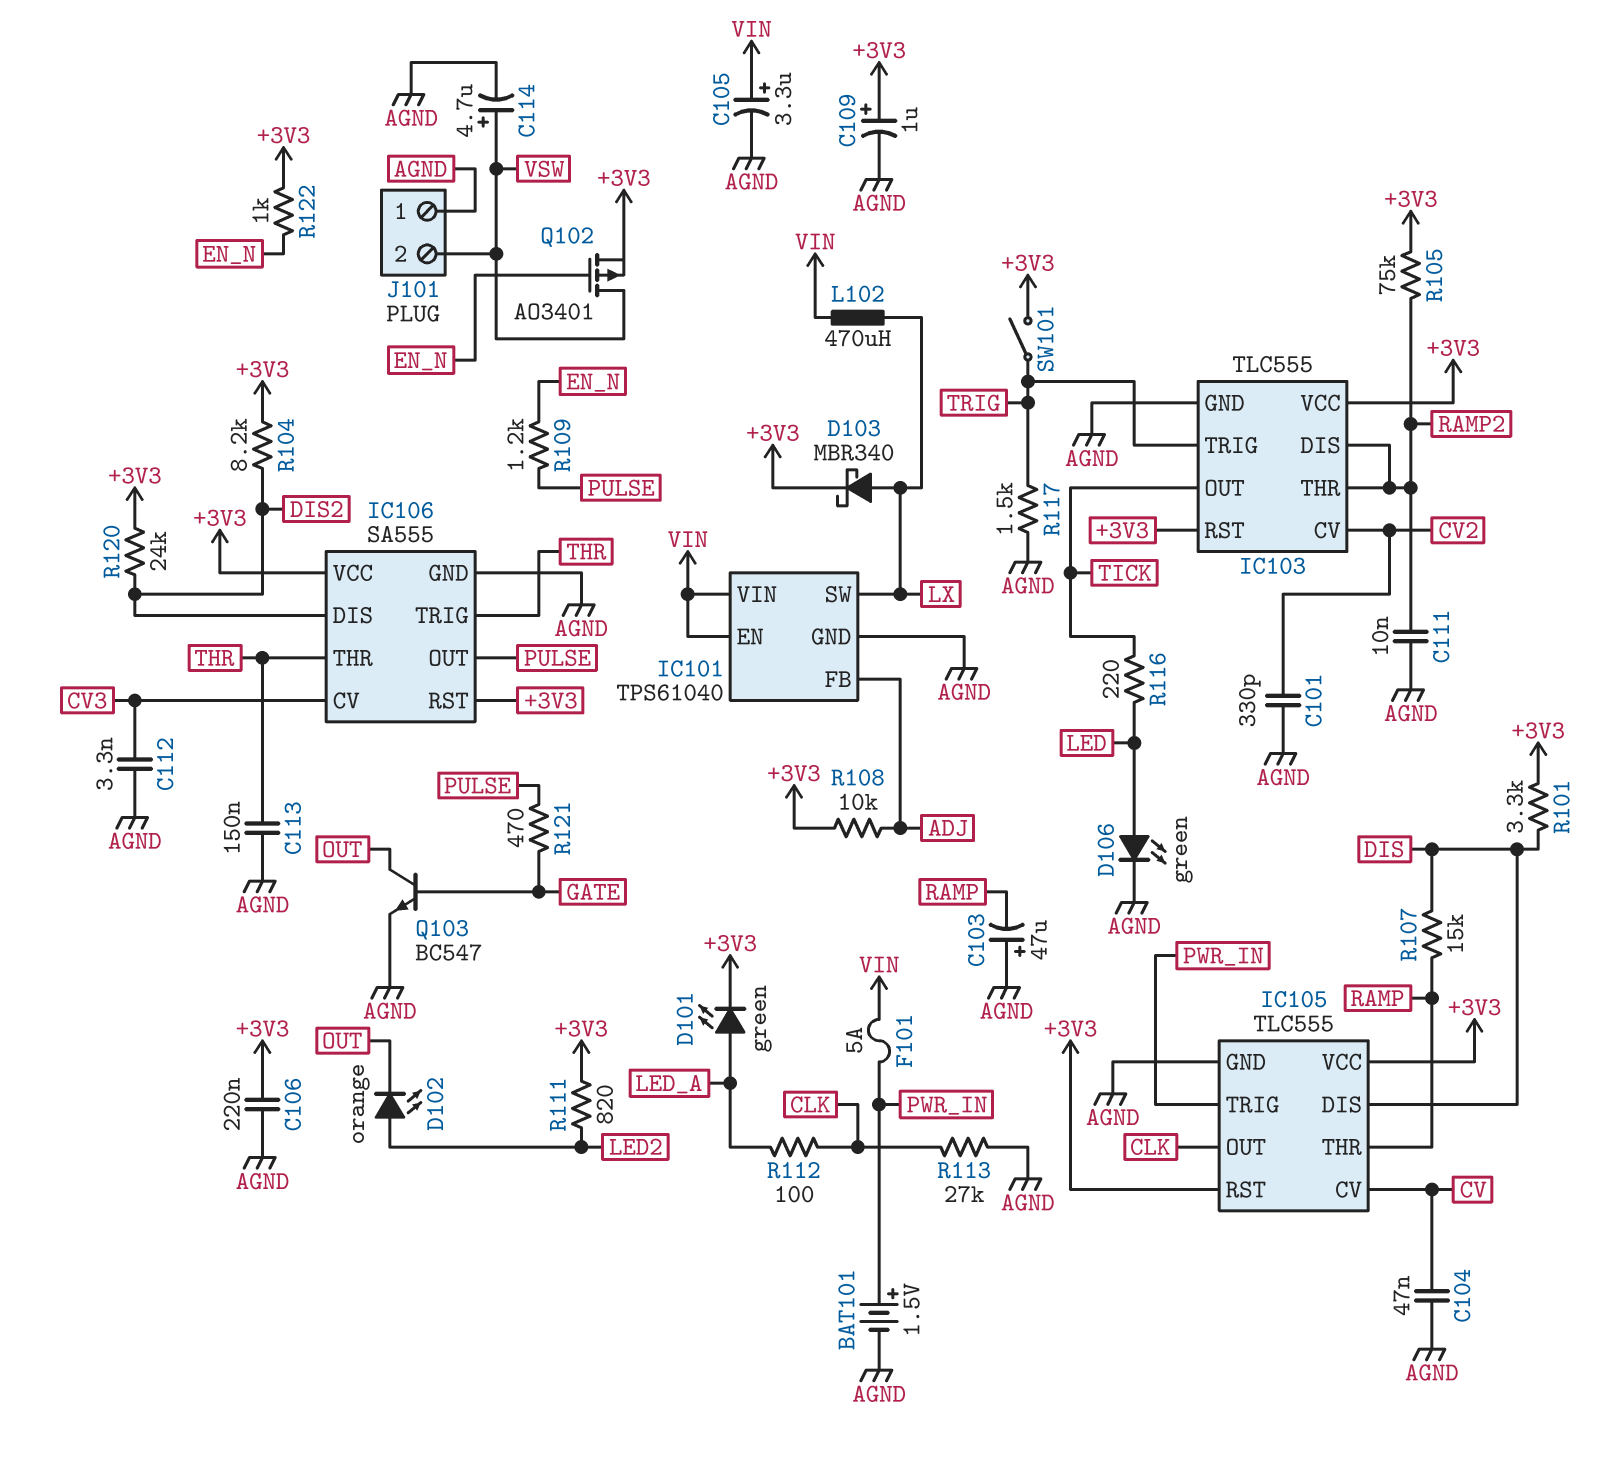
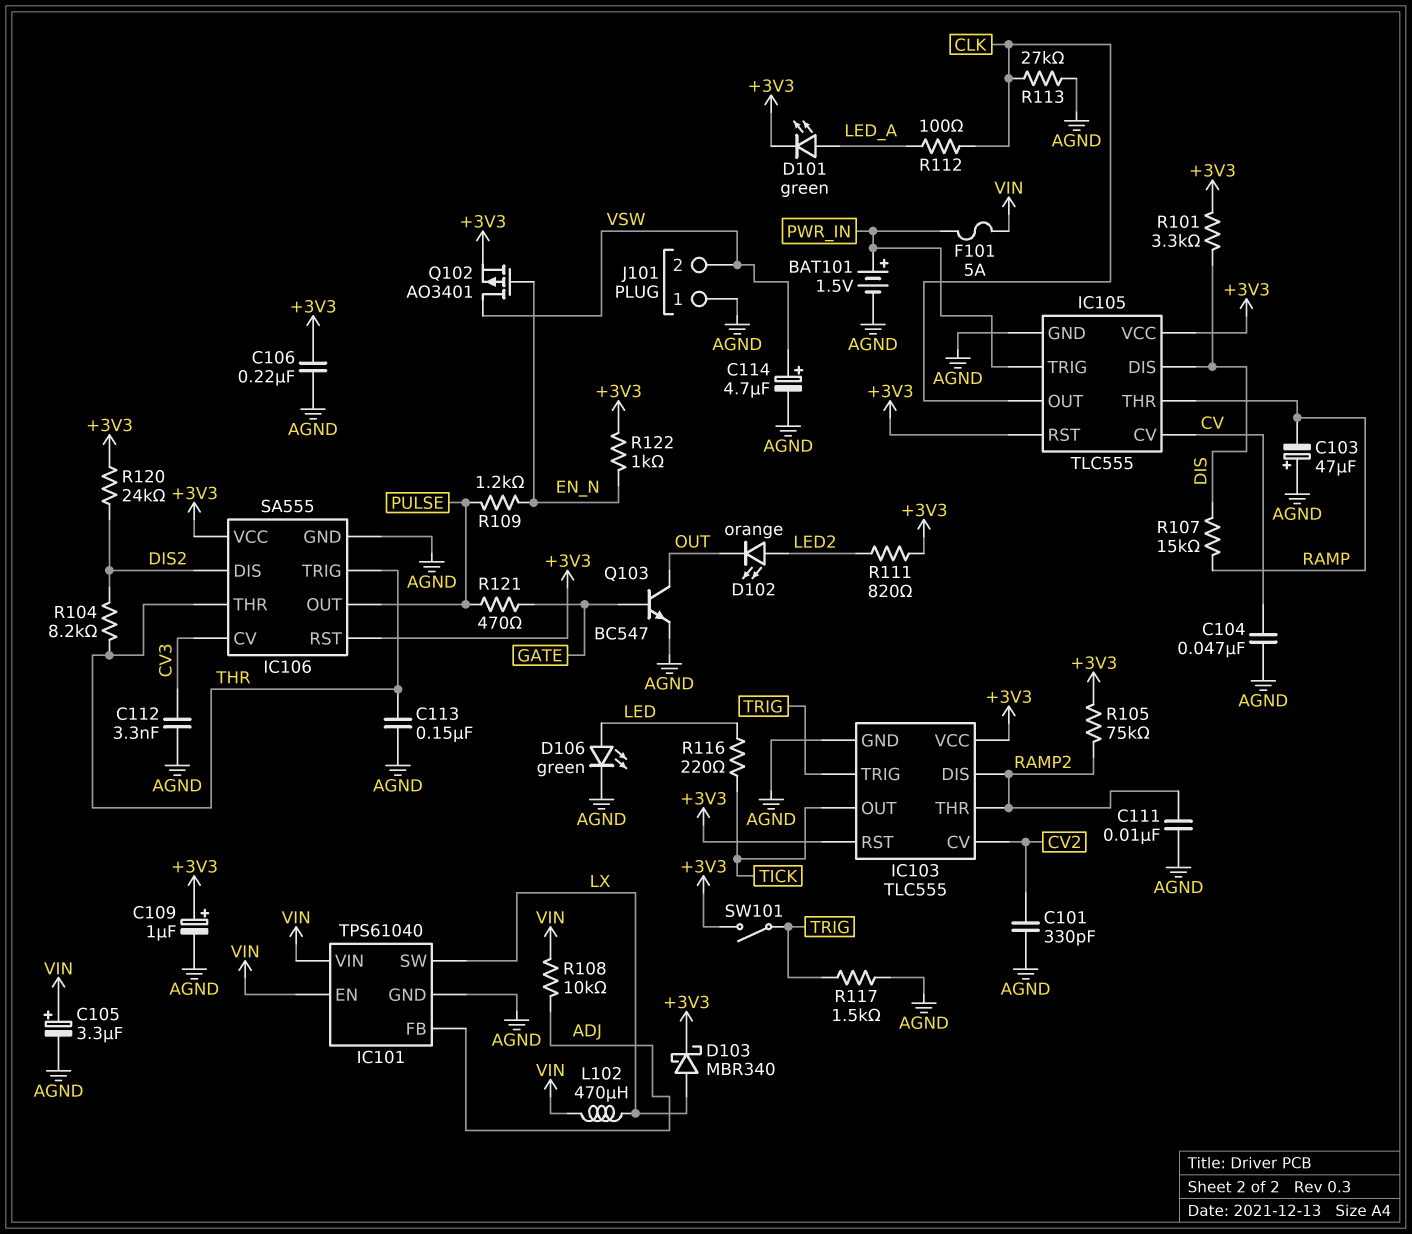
R104: 8.2k (+3V3, DIS2) -> 8.2k (DIS2, THR)
R108: 10k (+3V3, ADJ) -> 10k (ADJ, VIN)

